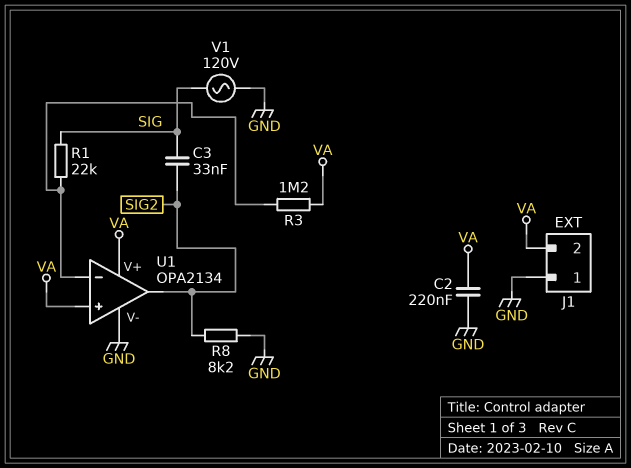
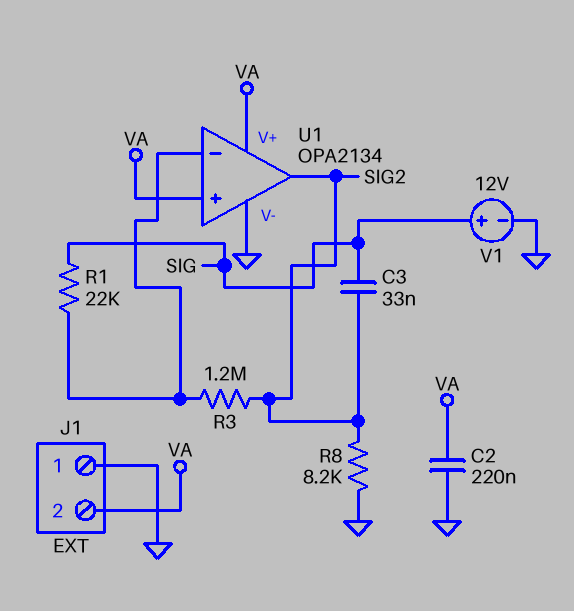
R3: 1.2M (U1/in-, VA) -> 1.2M (SIG2, U1/in-)
V1: AC 120V (GND, SIG) -> 12V (plus SIG, minus GND)

